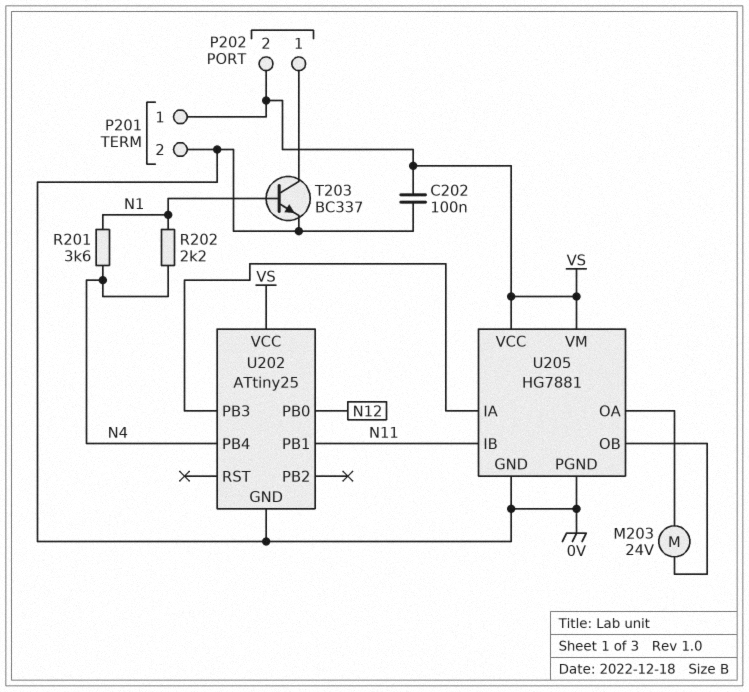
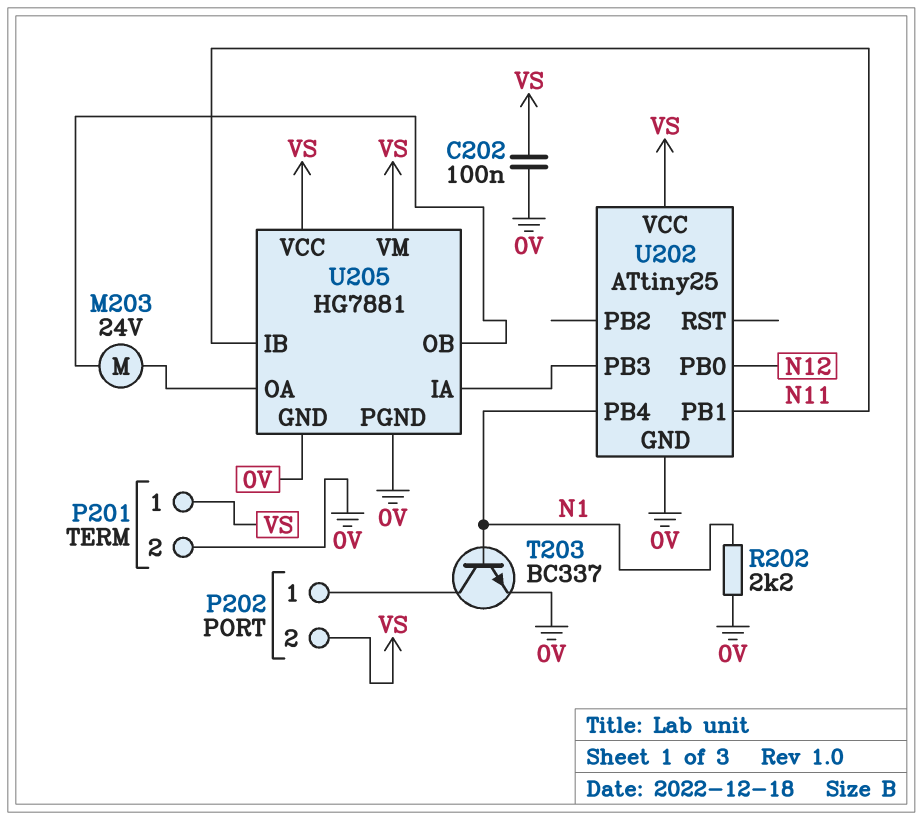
R201: 3.6k (N1, N4) -> none
R202: 2.2k (N1, N4) -> 2.2k (0V, N1)
U202 pin PB4: N4 -> N1

